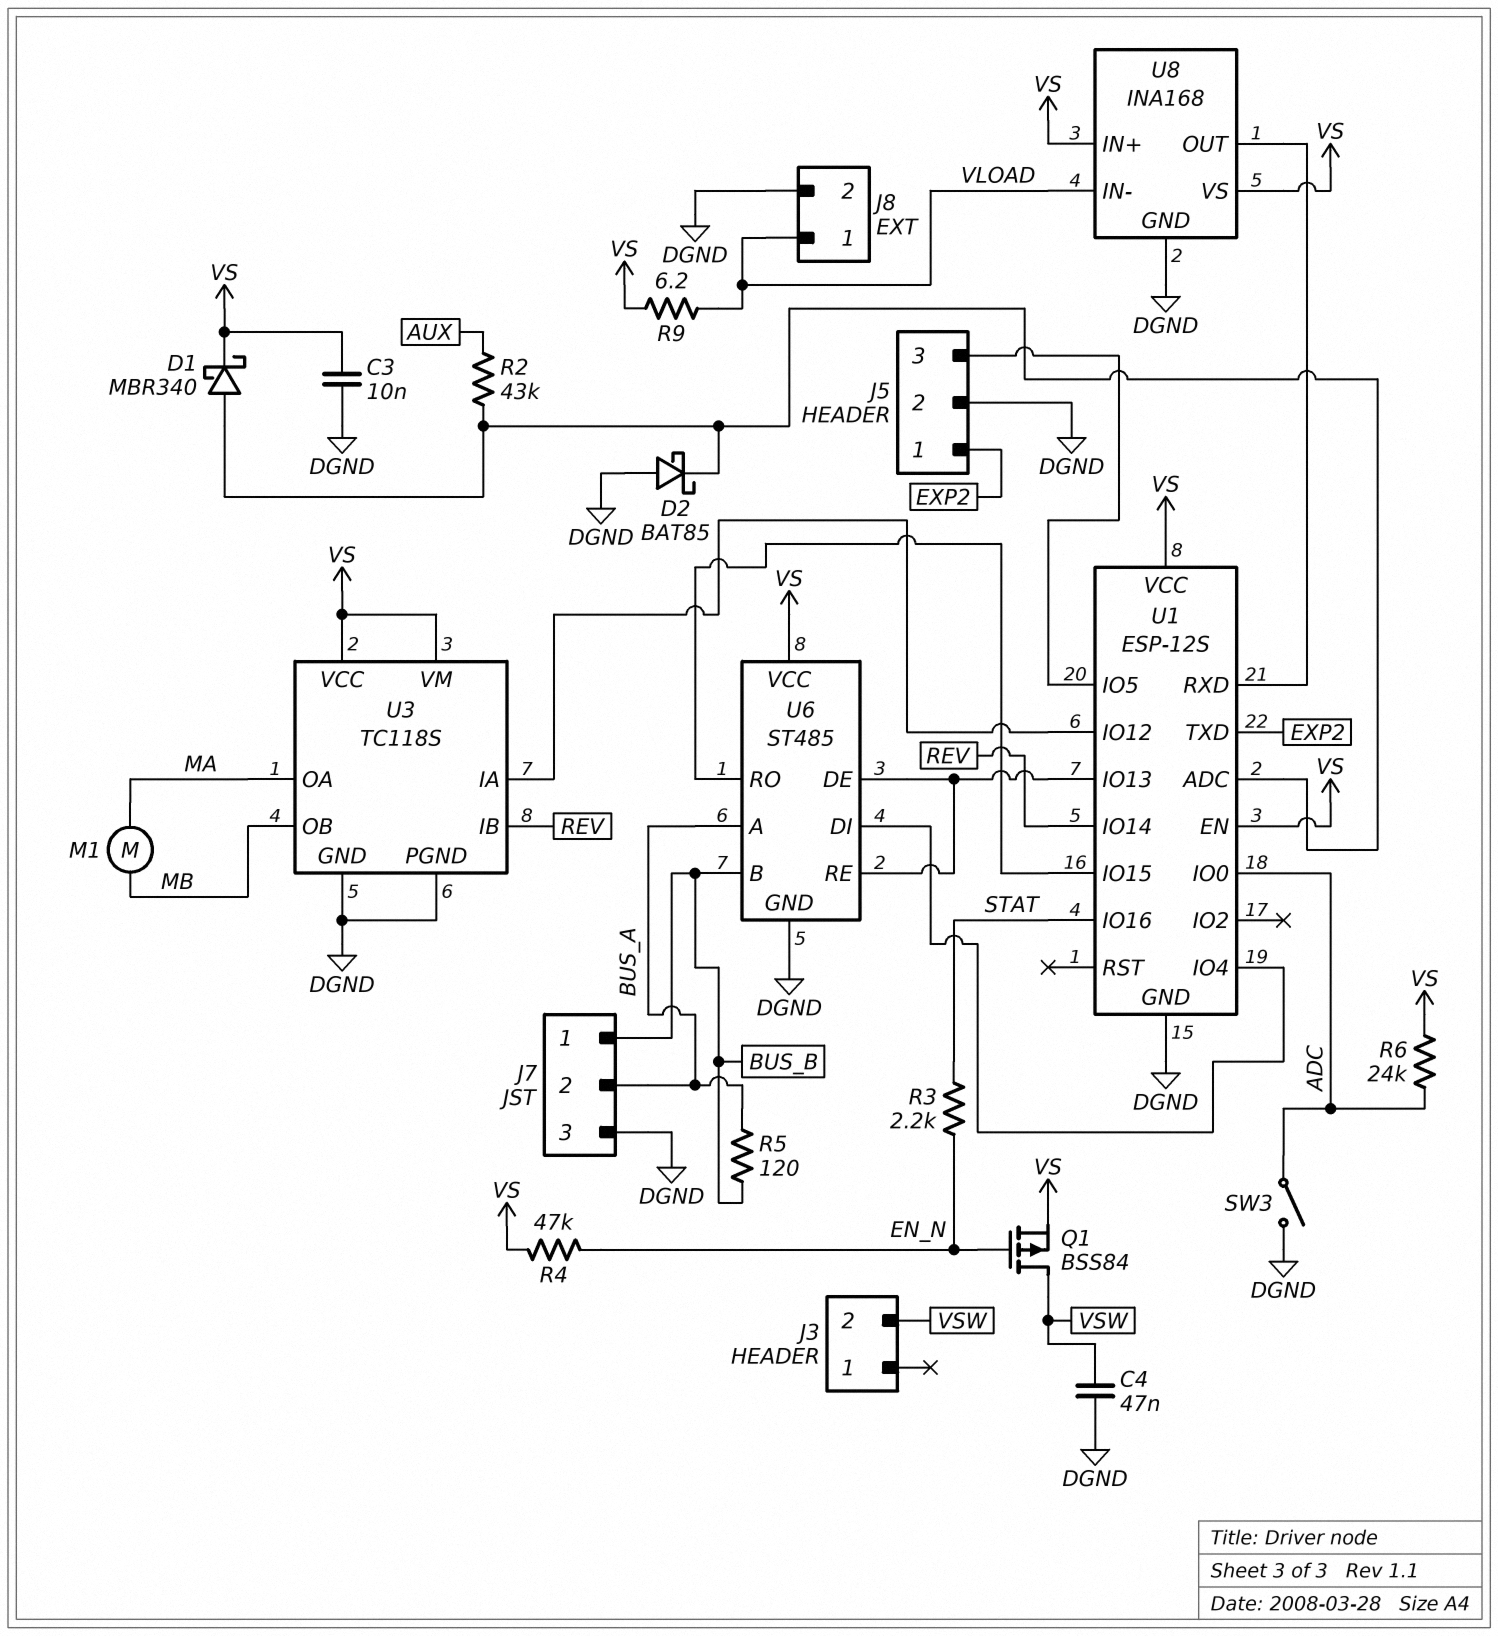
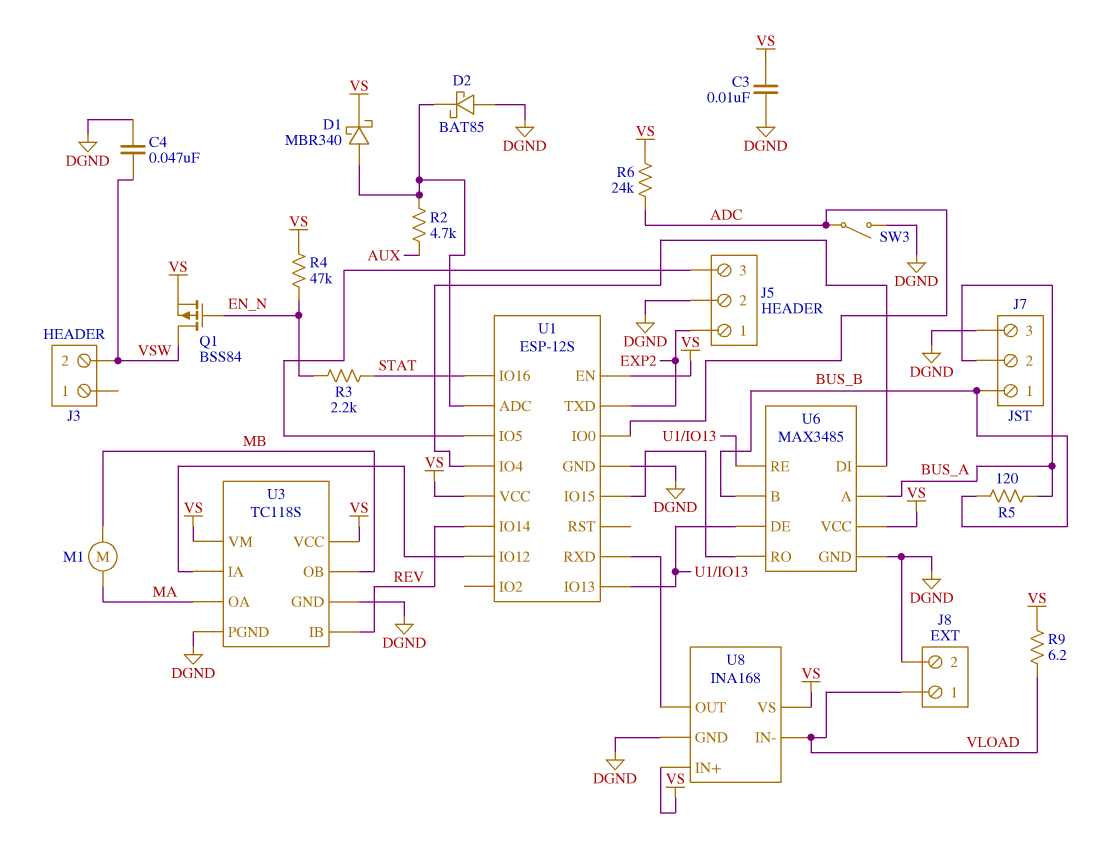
R2: 43k (AUX, U1/ADC) -> 4.7k (AUX, U1/ADC)
U6: ST485 -> MAX3485

